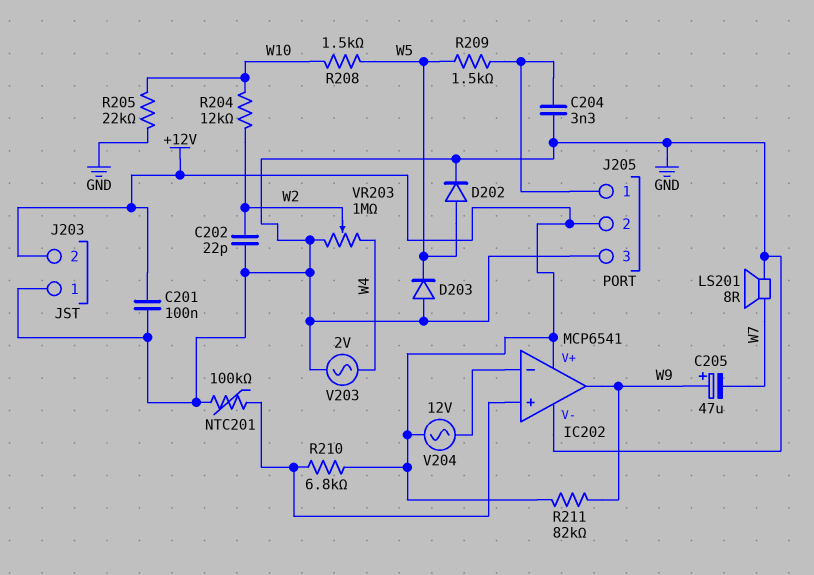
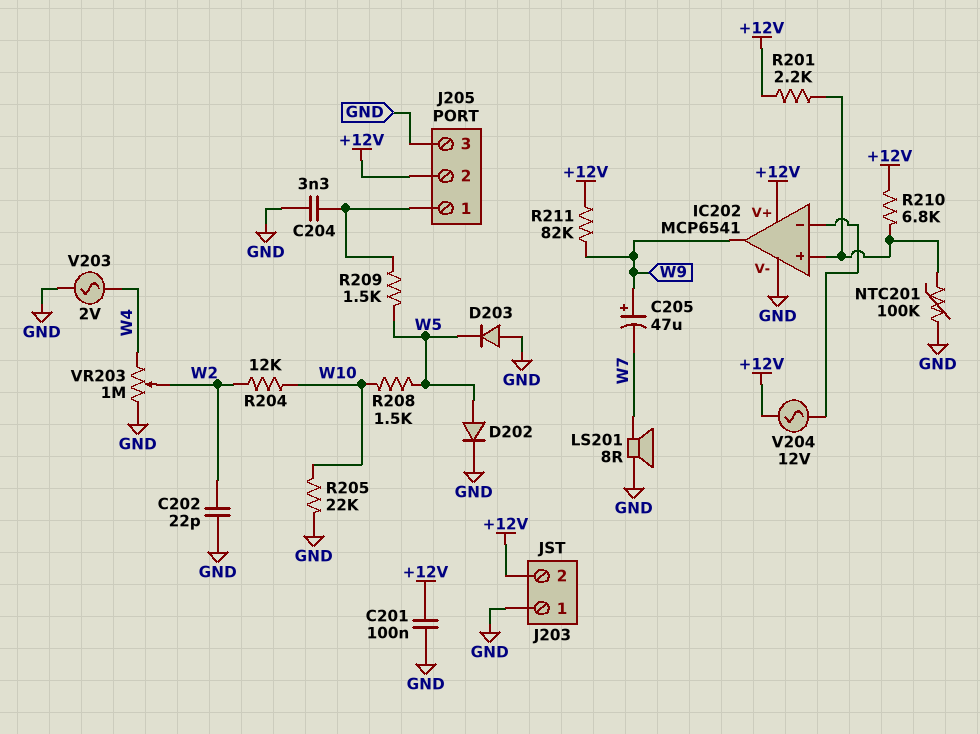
R201: none -> 2.2k (+12V, IC202/in+)

